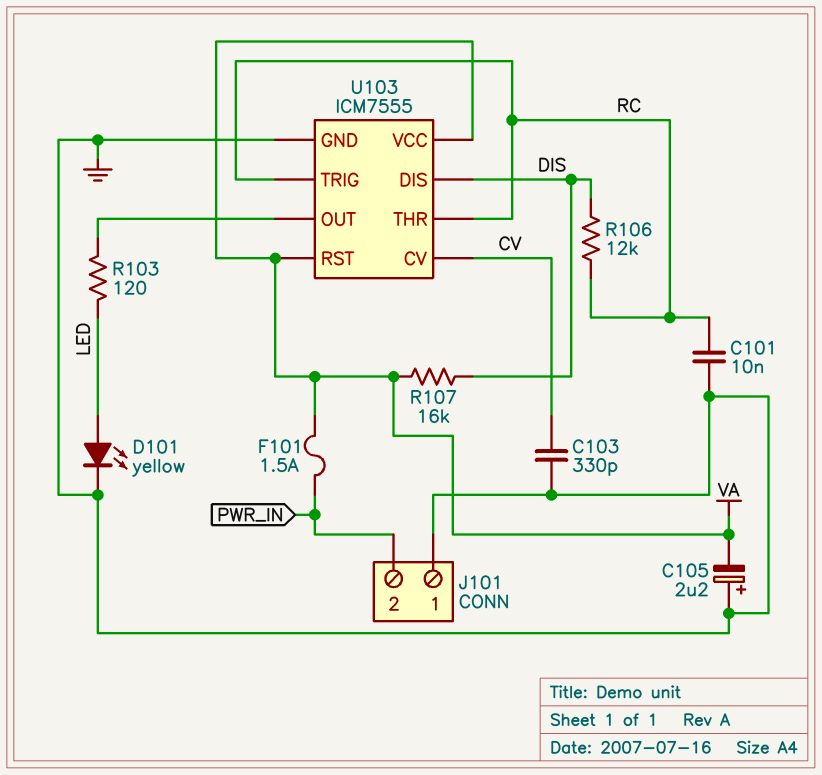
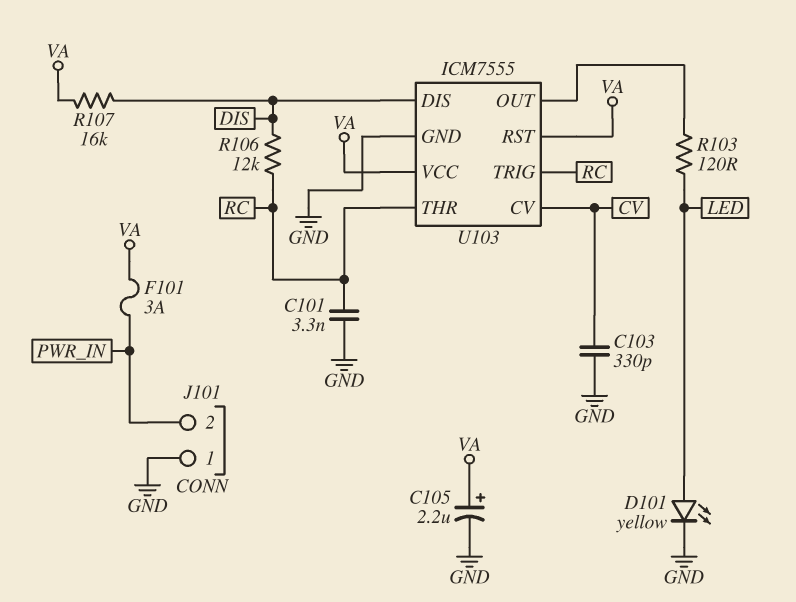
C101: 10nF (GND, RC) -> 3.3nF (GND, RC)
C105: 2.2uF (plus GND, minus VA) -> 2.2uF (plus VA, minus GND)
F101: 1.5A (PWR_IN, VA) -> 3A (PWR_IN, VA)

